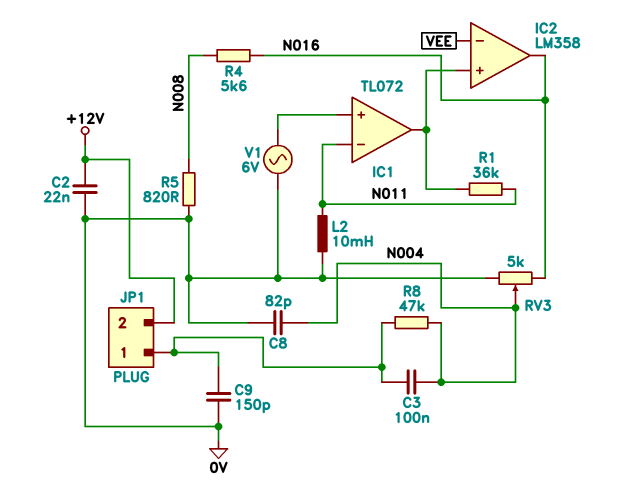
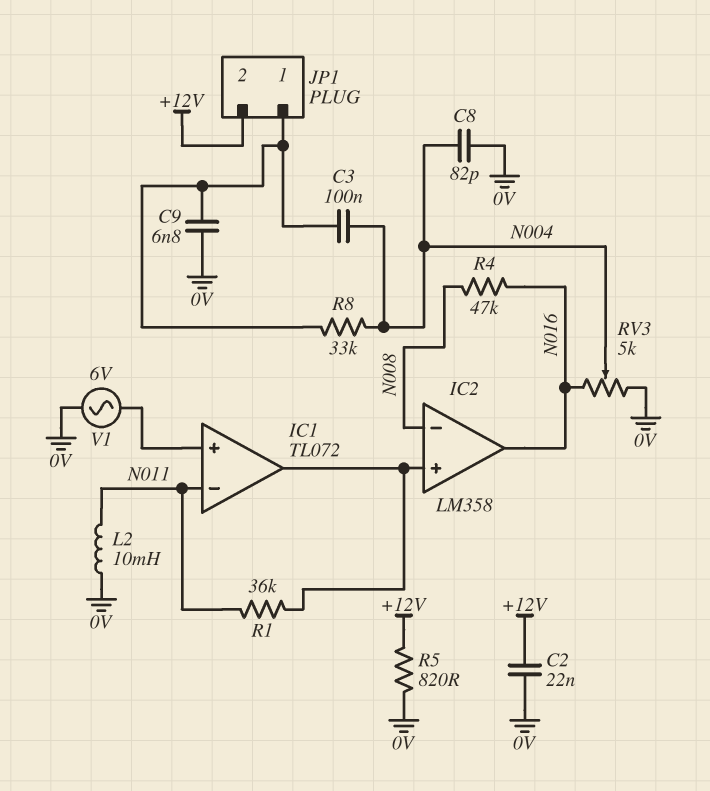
C9: 150pF (0V, JP1/1) -> 6.8nF (0V, JP1/1)
IC2 pin in-: VEE -> N008
R4: 5.6k (N008, N016) -> 47k (N008, N016)
R5: 820 (0V, N008) -> 820 (+12V, 0V)
R8: 47k (JP1/1, N004) -> 33k (JP1/1, N004)

